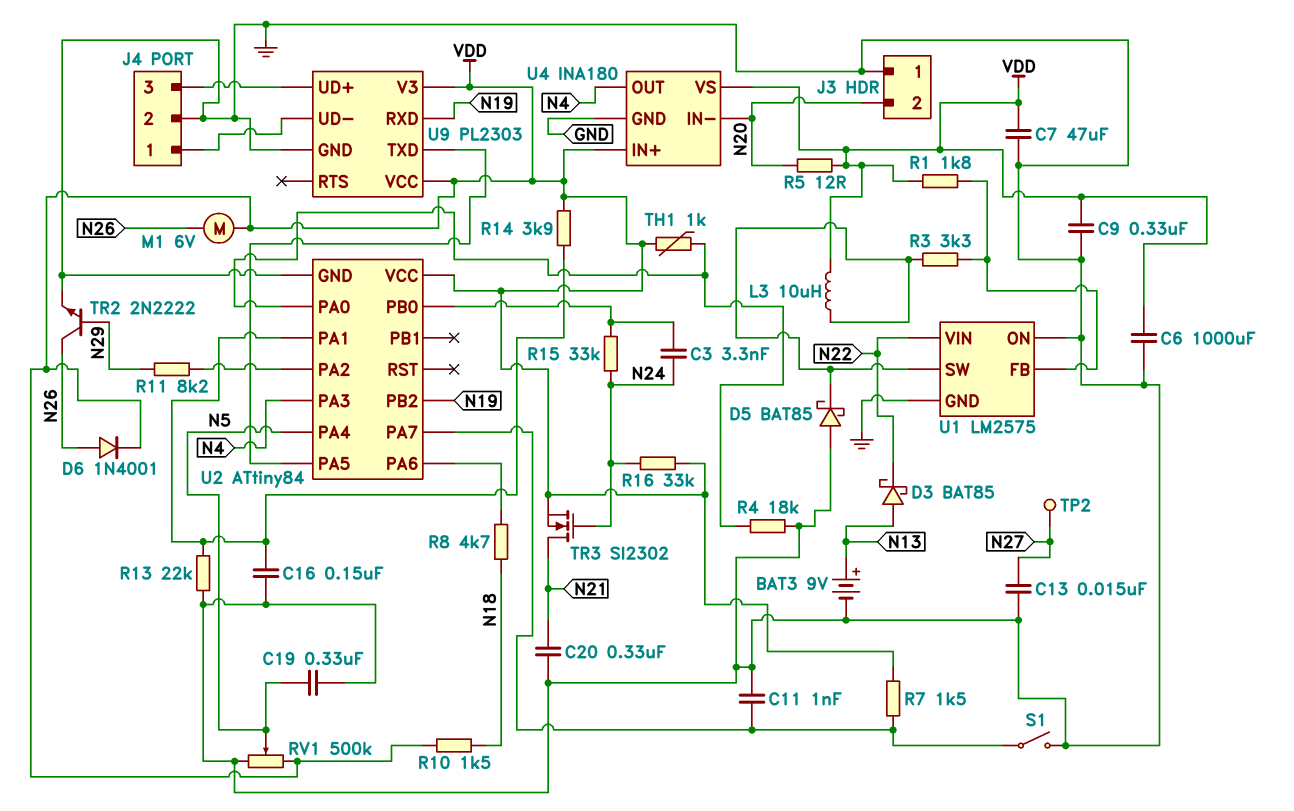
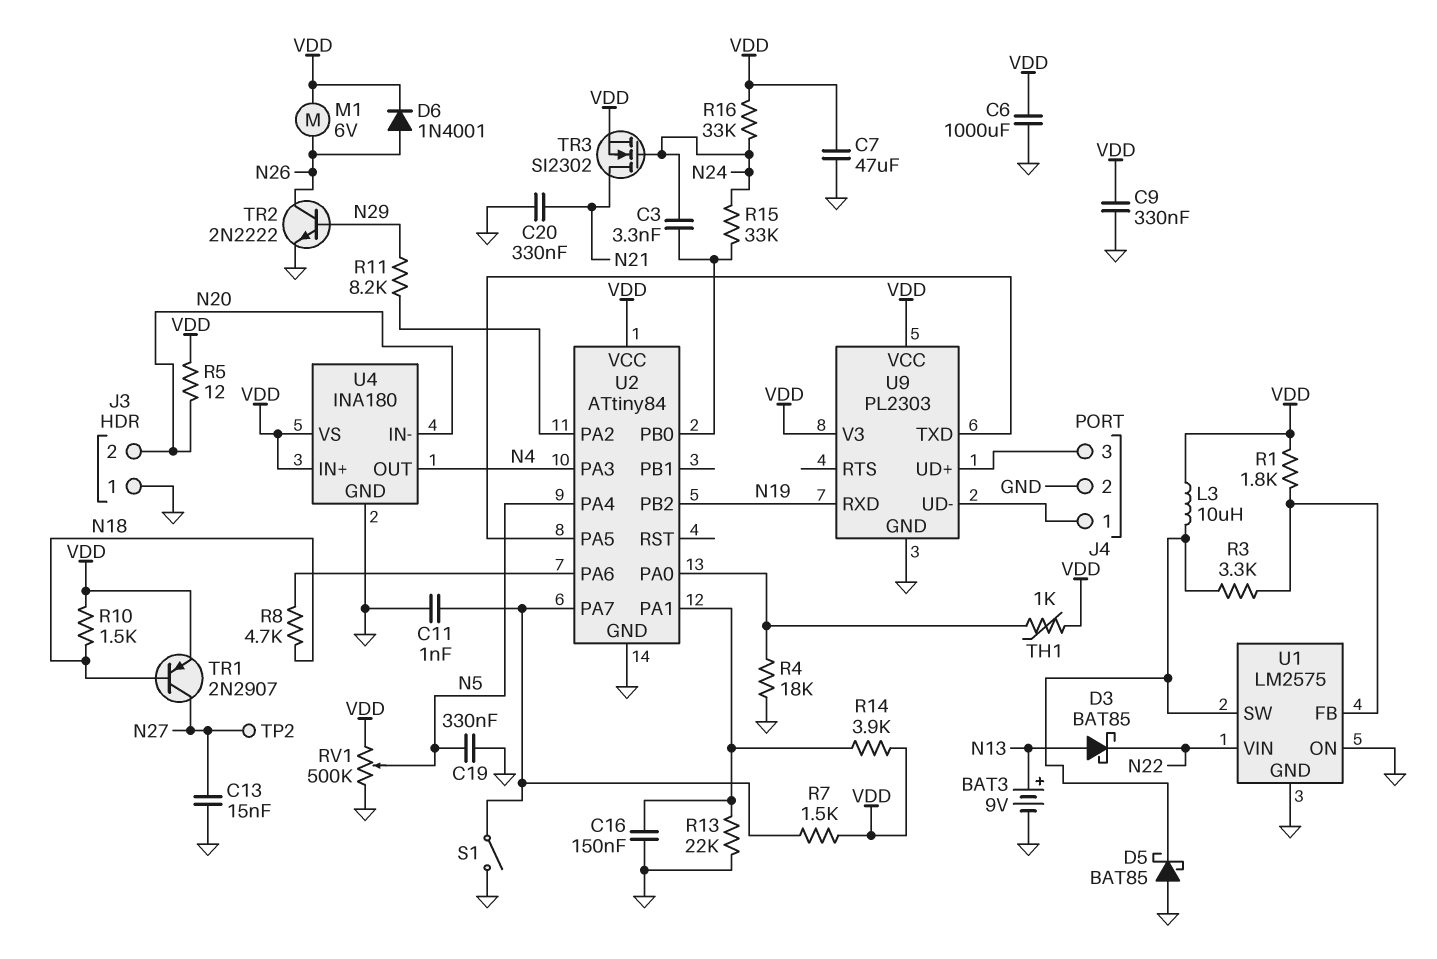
TR1: none -> PNP 2N2907 (B N18, C N27, E VDD)

